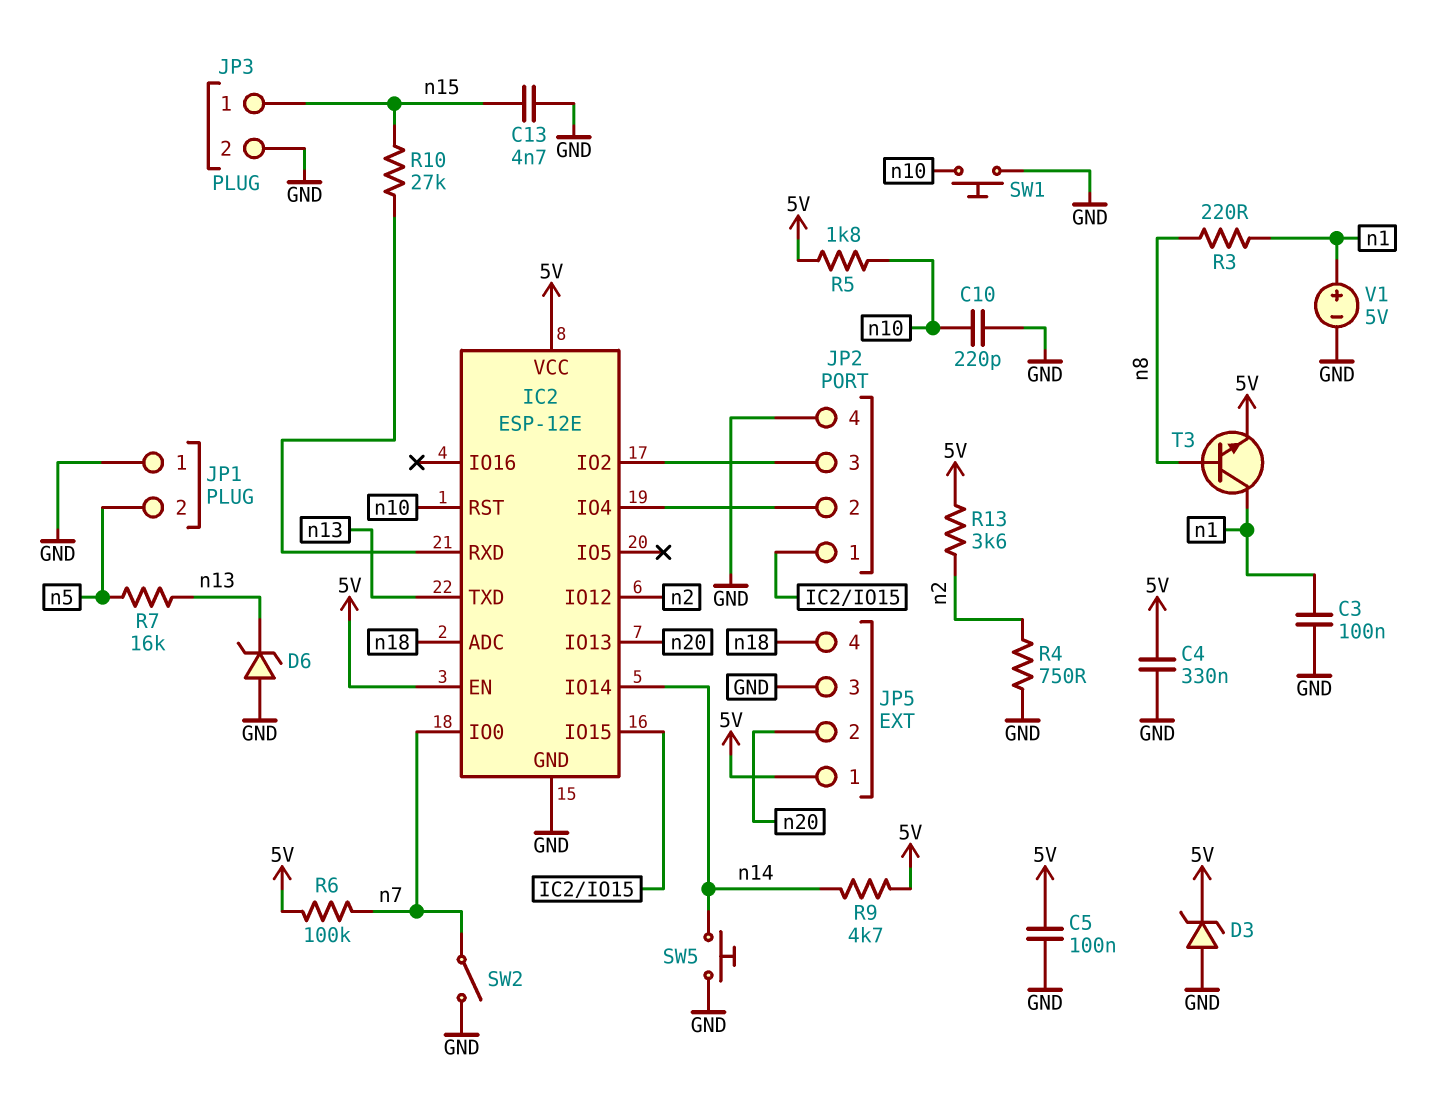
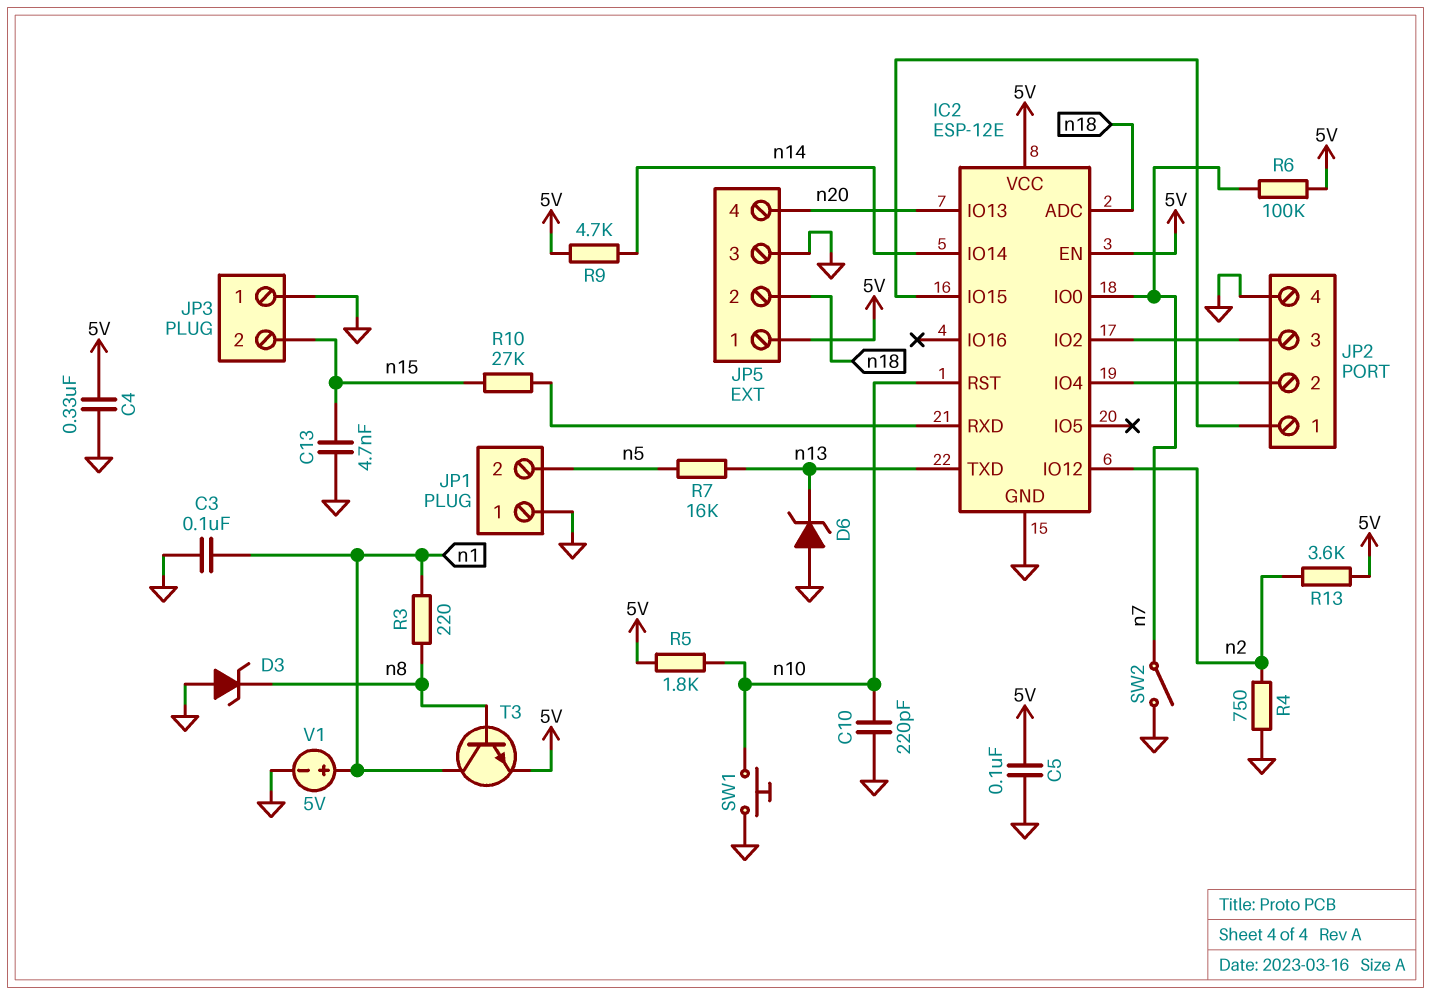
D3: zener (A GND, K 5V) -> zener (A GND, K n8)
JP3 pin 1: n15 -> GND
JP3 pin 2: GND -> n15
JP5 pin 2: n20 -> n18
JP5 pin 4: n18 -> n20
SW5: button (GND, n14) -> none

